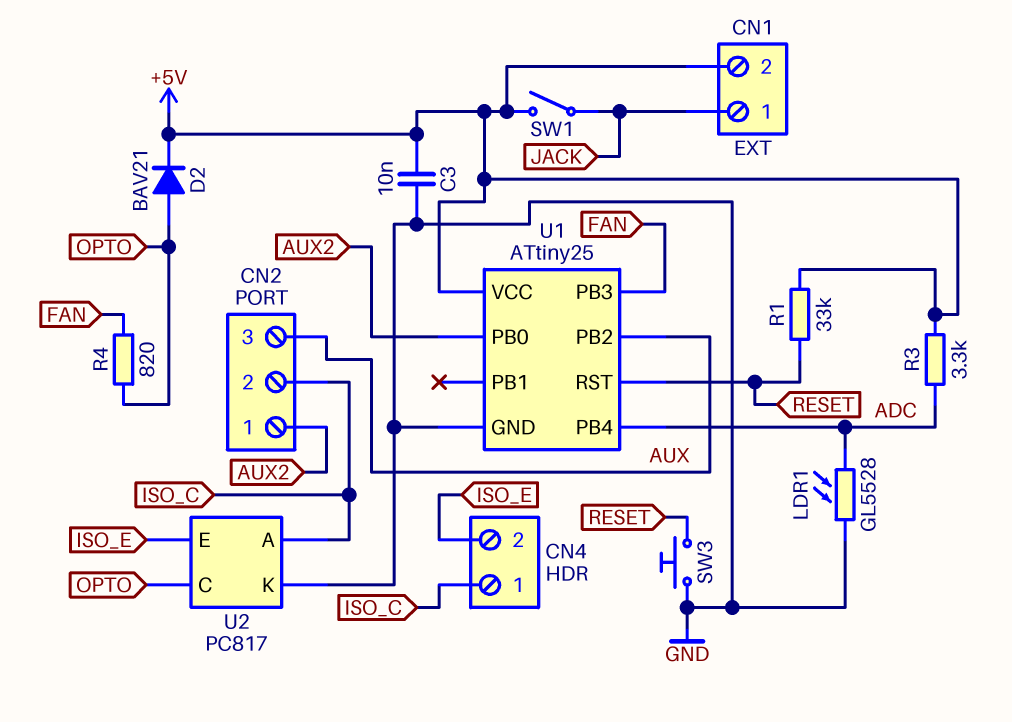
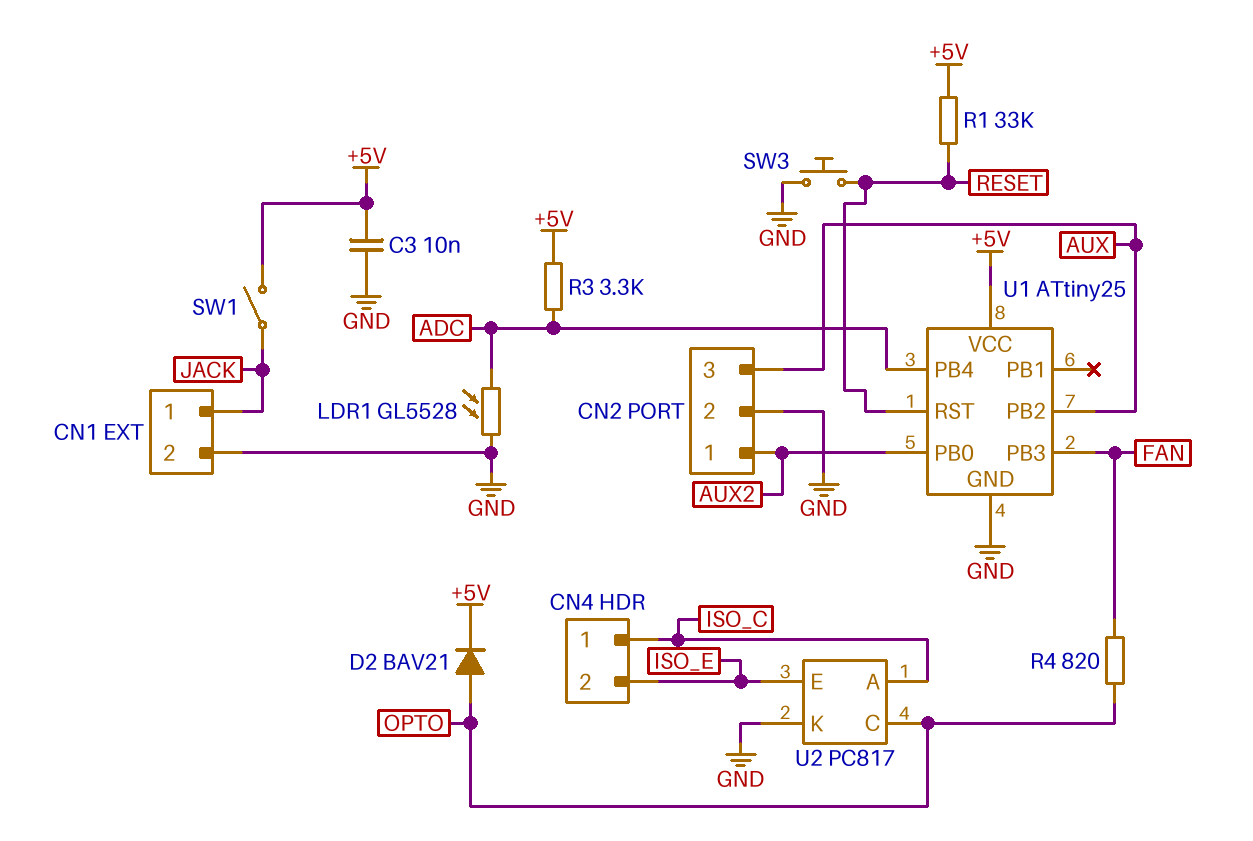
CN1 pin 2: +5V -> GND
CN2 pin 2: ISO_C -> GND

